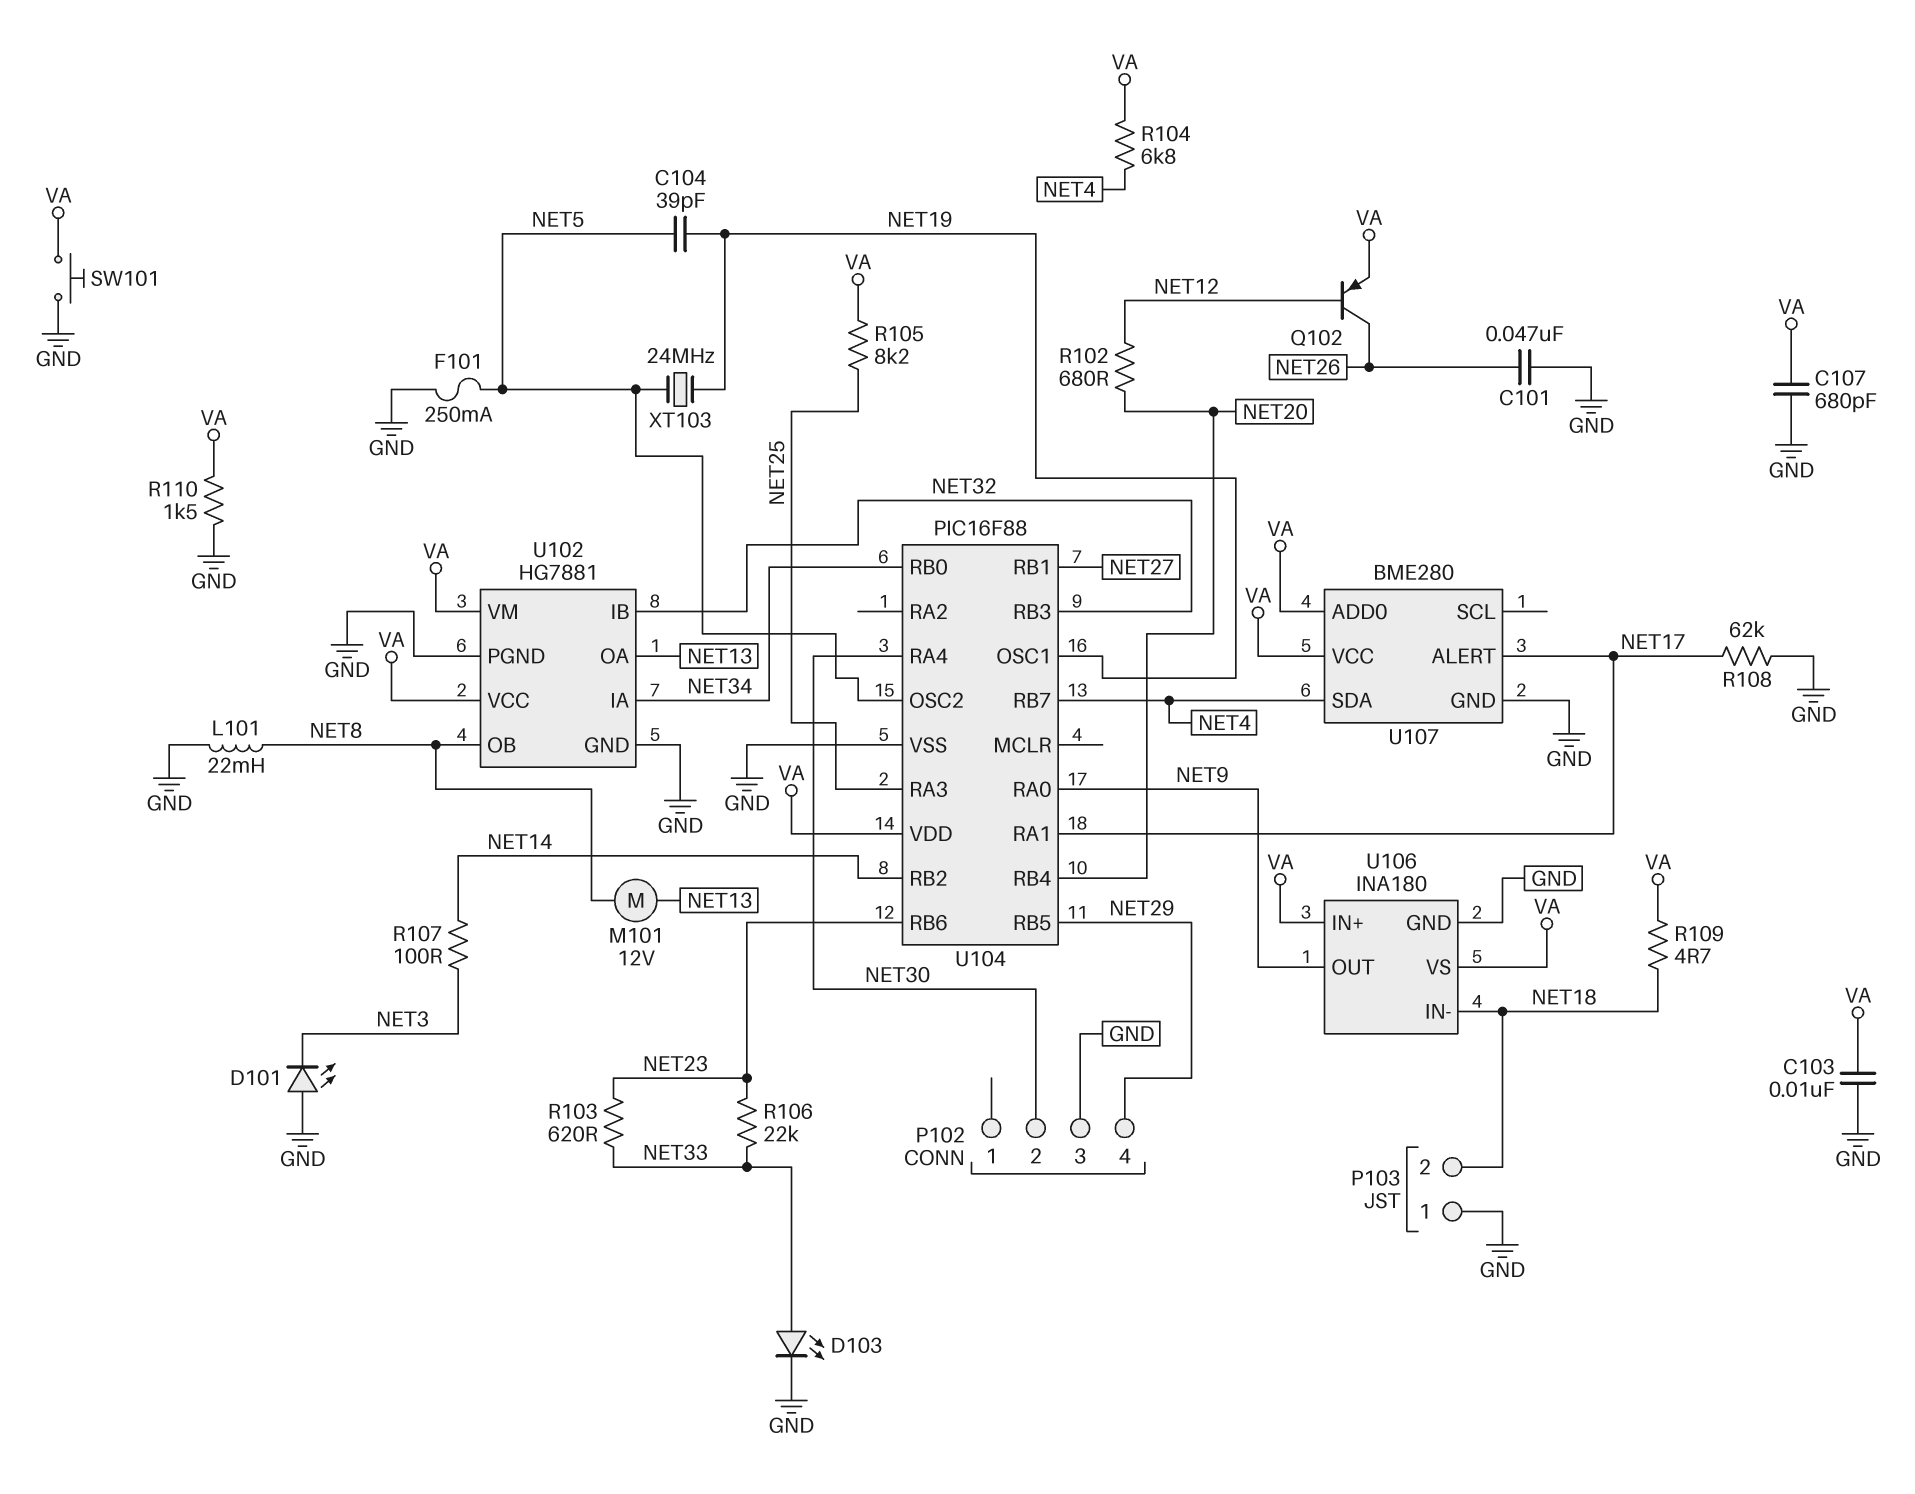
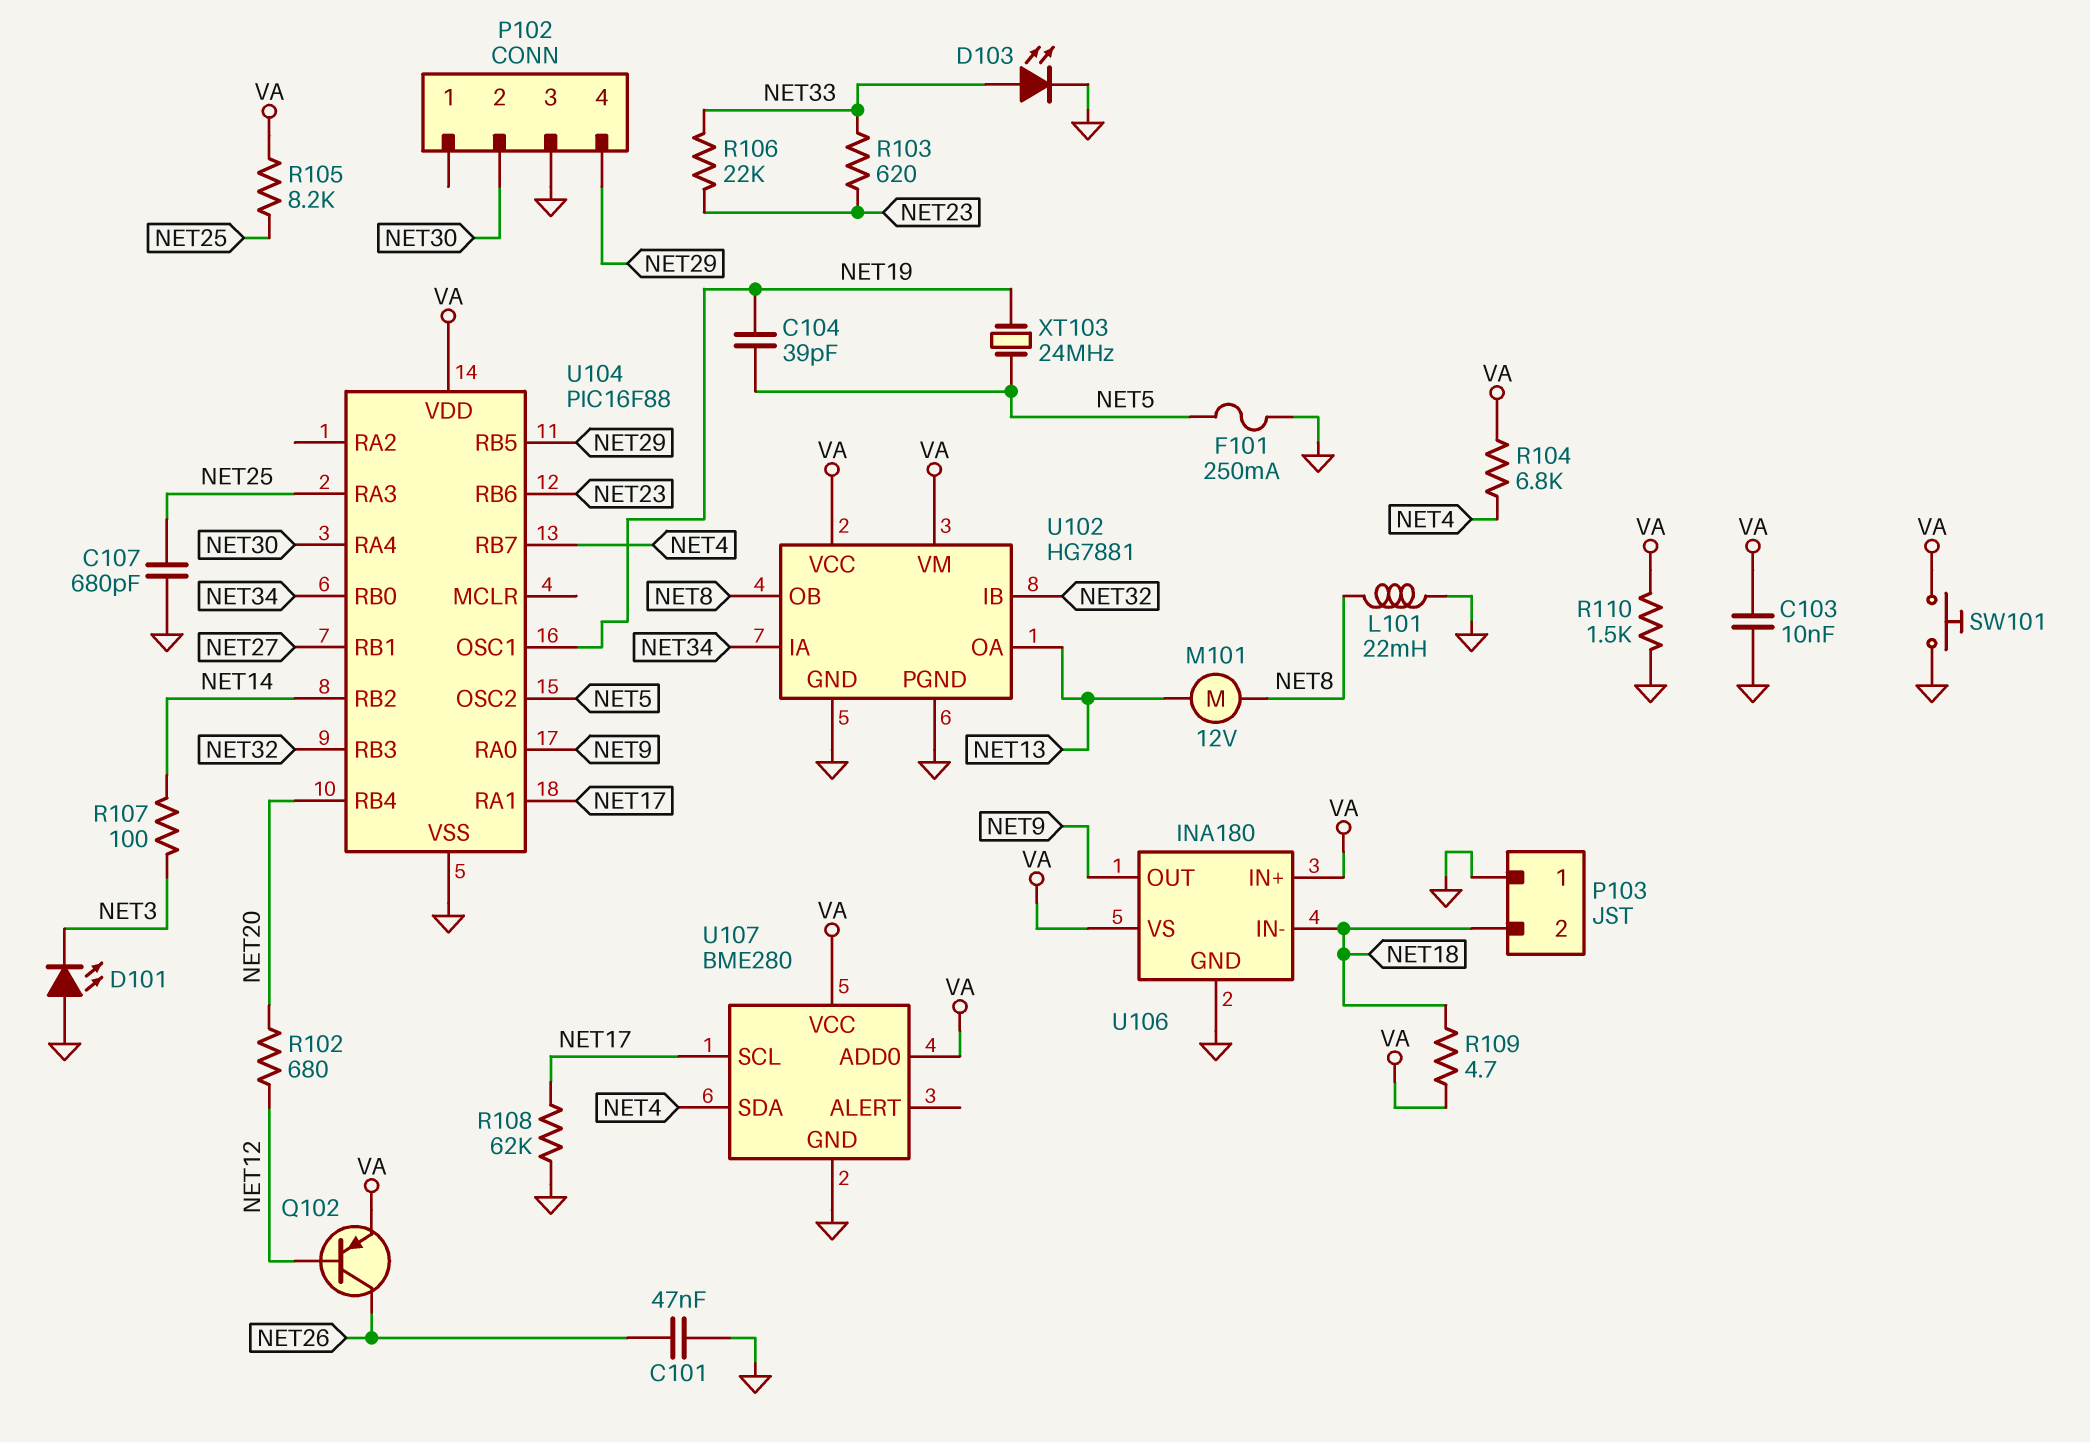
C107: 680pF (GND, VA) -> 680pF (GND, NET25)
U107 pin ALERT: NET17 -> none
U107 pin SCL: none -> NET17

